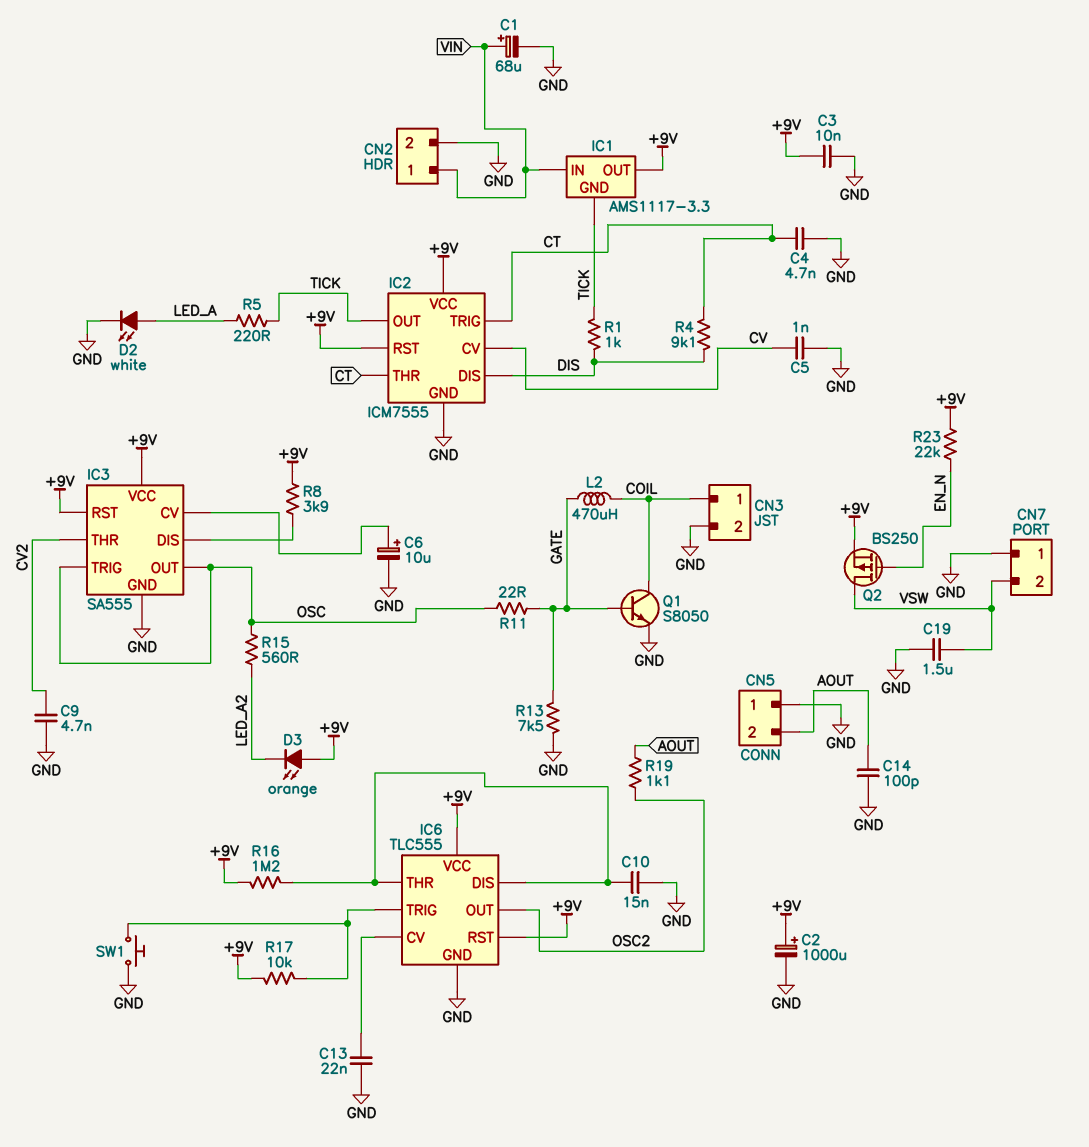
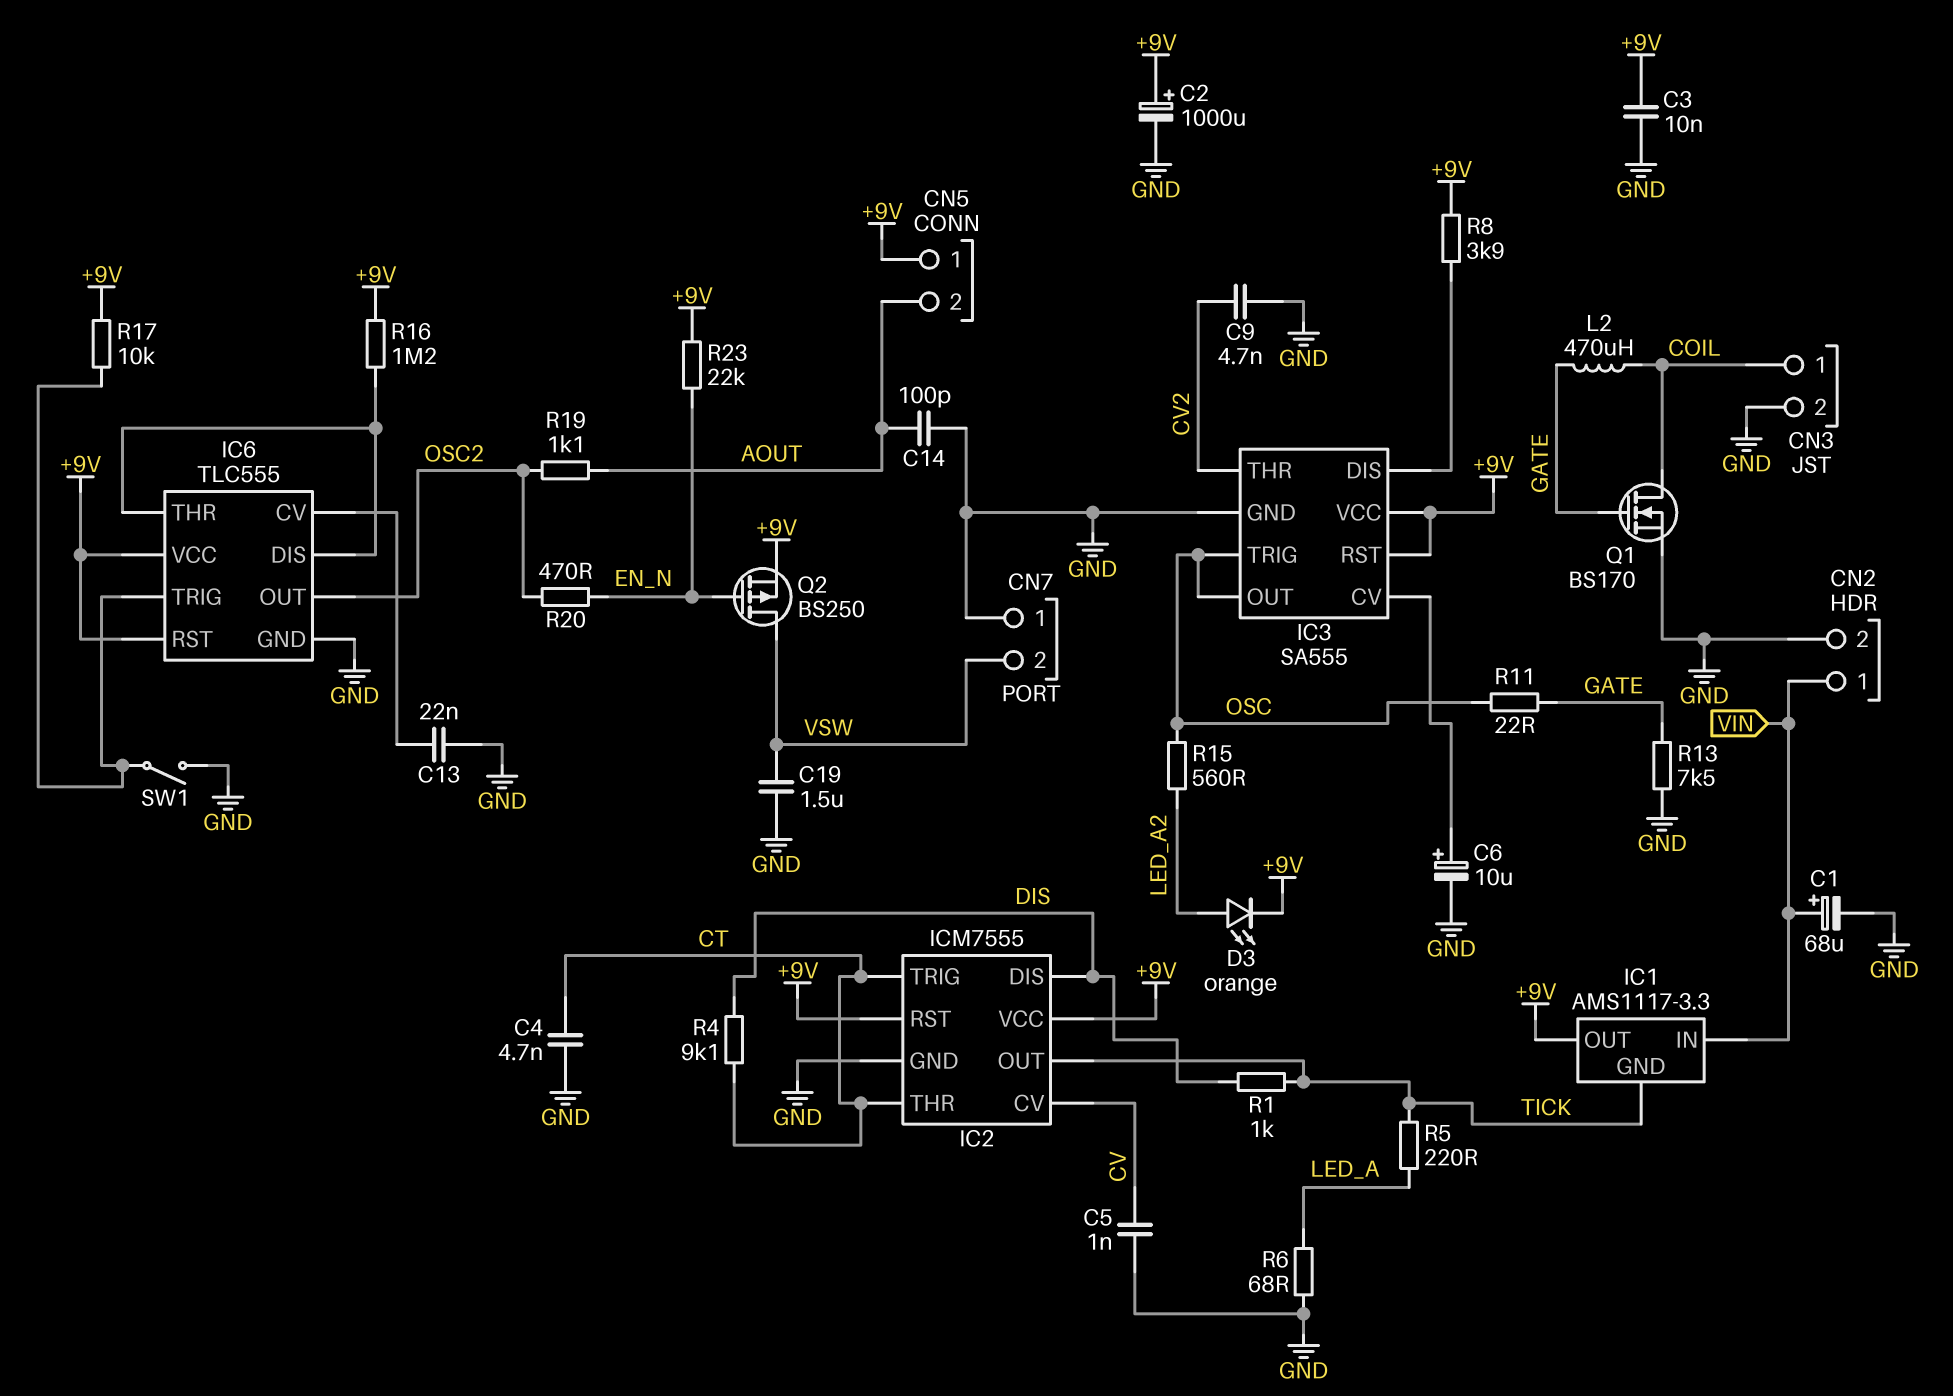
C10: 15nF (GND, IC6/DIS) -> none
CN5 pin 1: GND -> +9V
D2: LED white (A LED_A, K GND) -> none
D3: LED orange (A +9V, K LED_A2) -> LED orange (A LED_A2, K +9V)
Q1: NPN S8050 (B GATE, C COIL, E GND) -> NMOS BS170 (G GATE, D COIL, S GND)
R6: none -> 68 (GND, LED_A)
R20: none -> 470 (EN_N, OSC2)
SW1: button (GND, IC6/TRIG) -> switch (GND, IC6/TRIG)

